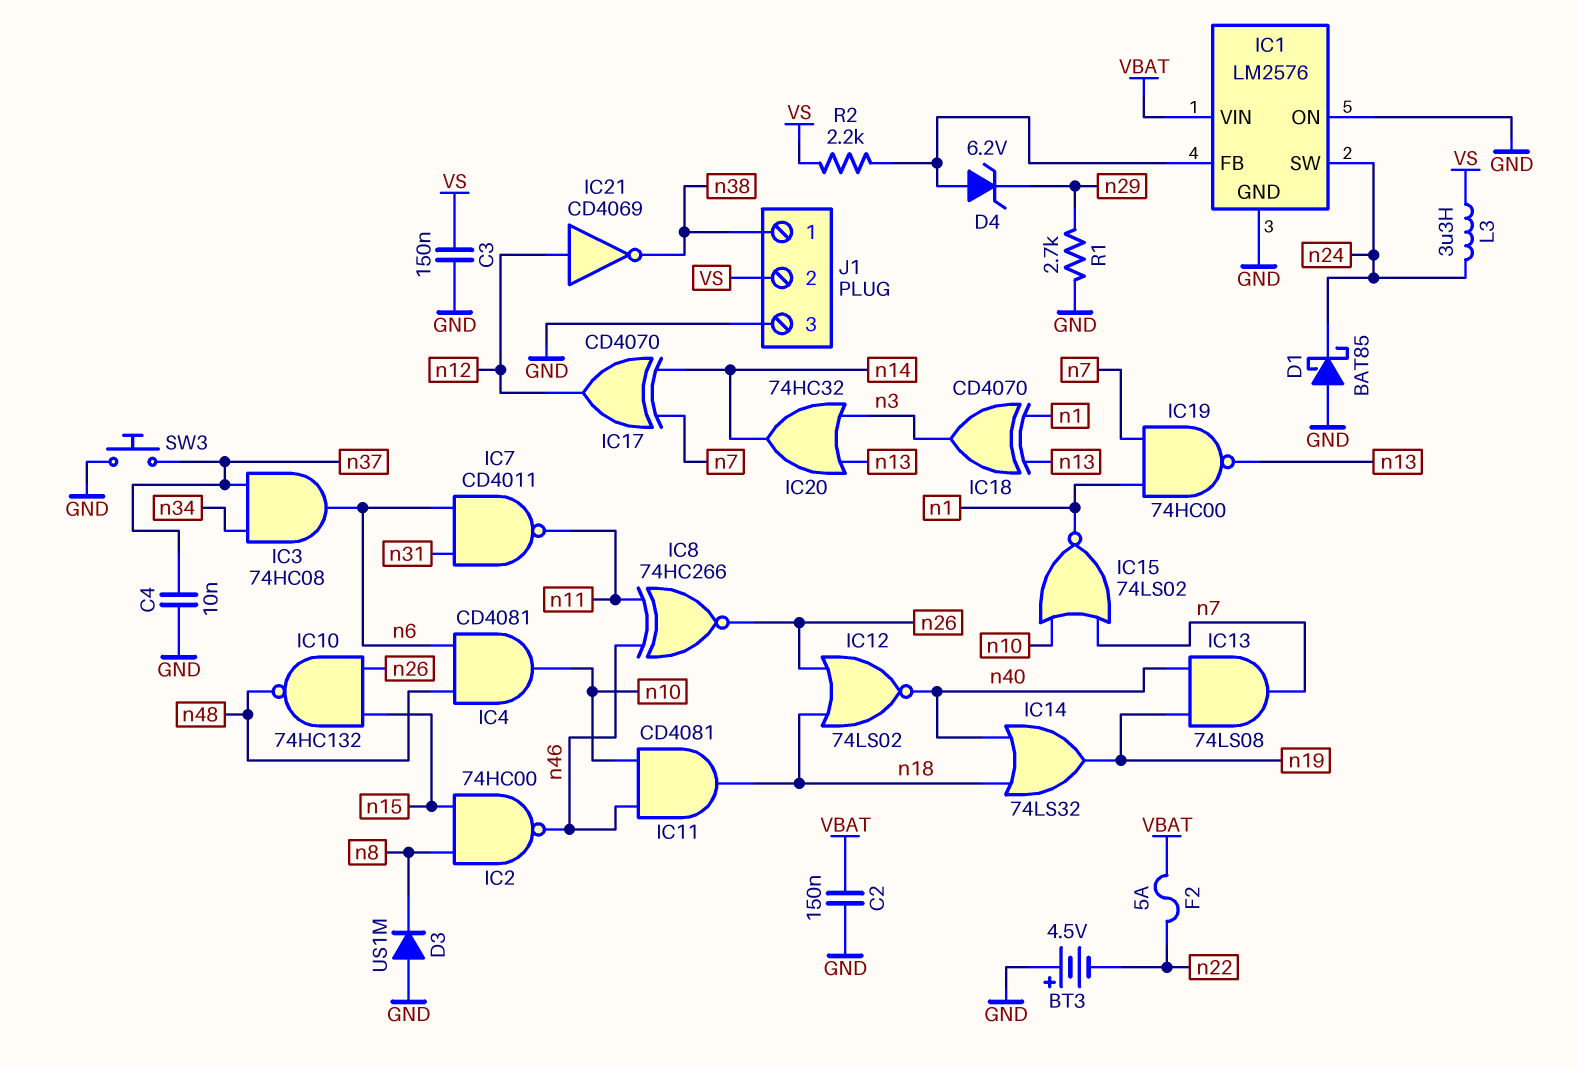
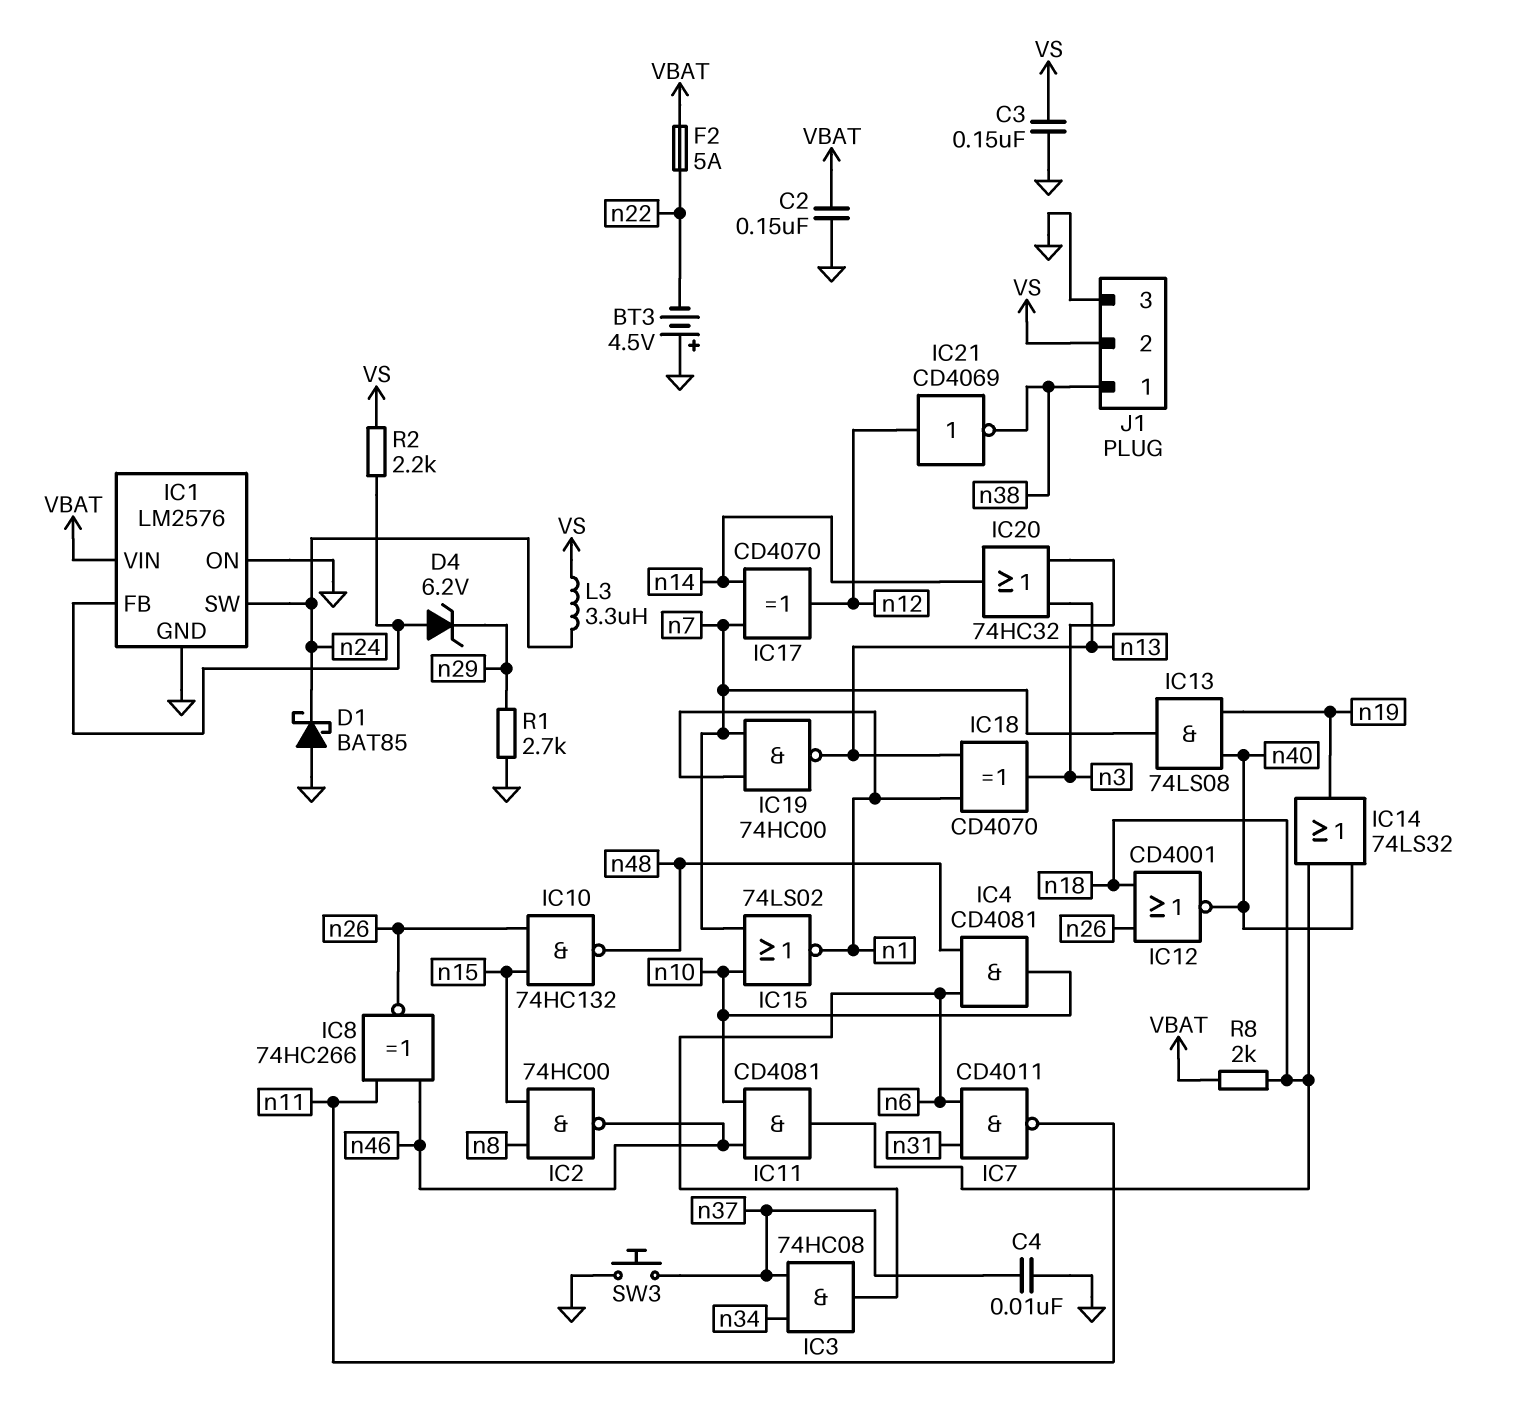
D3: diode US1M (A GND, K n8) -> none
IC12: NOR 74LS02 (in n18, in n26, out n40) -> NOR CD4001 (in n18, in n26, out n40)
R8: none -> 2k (VBAT, n18)

